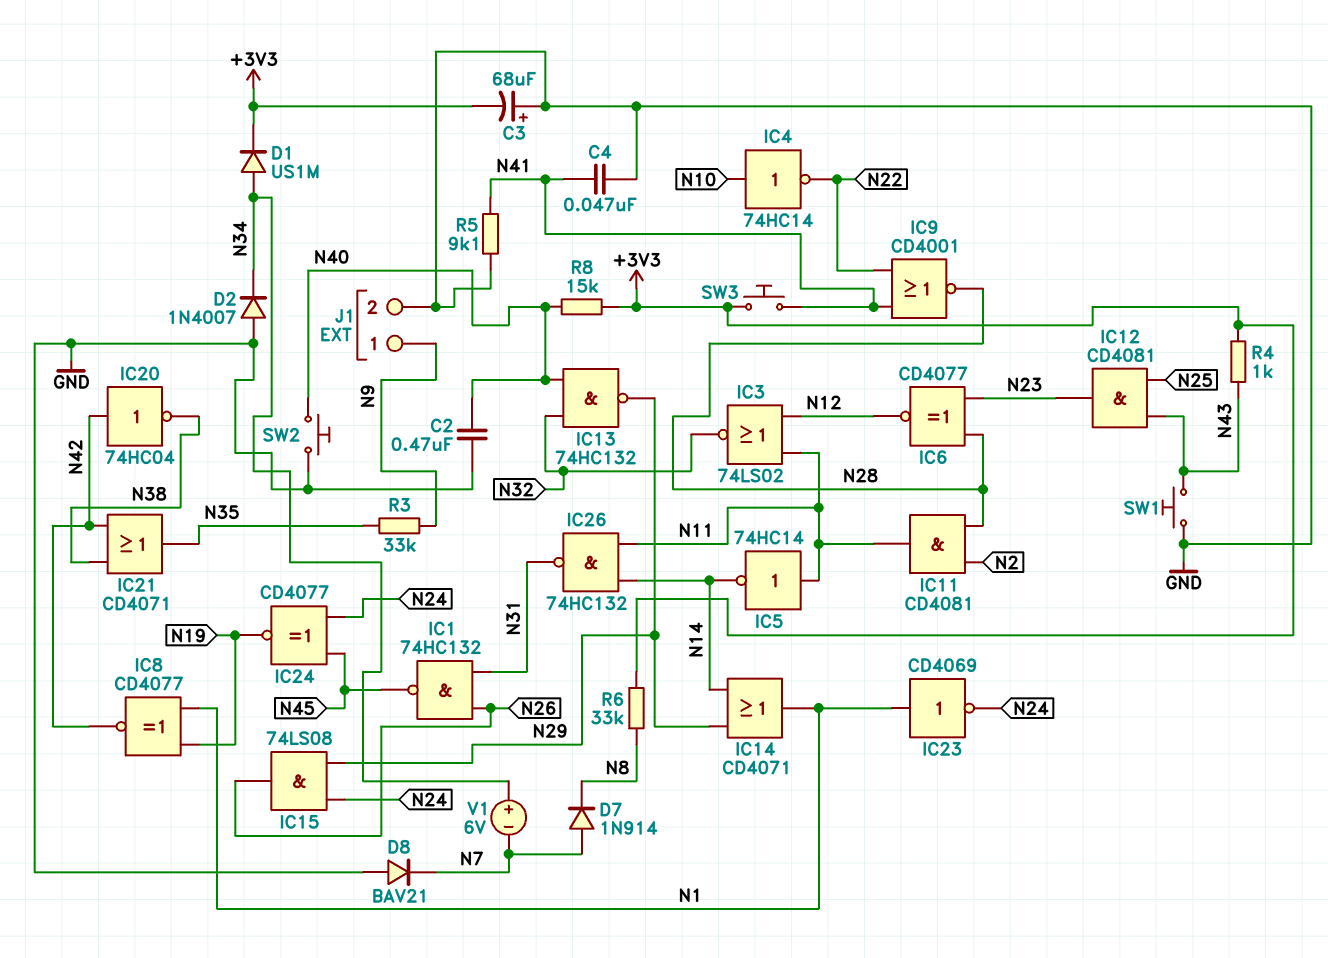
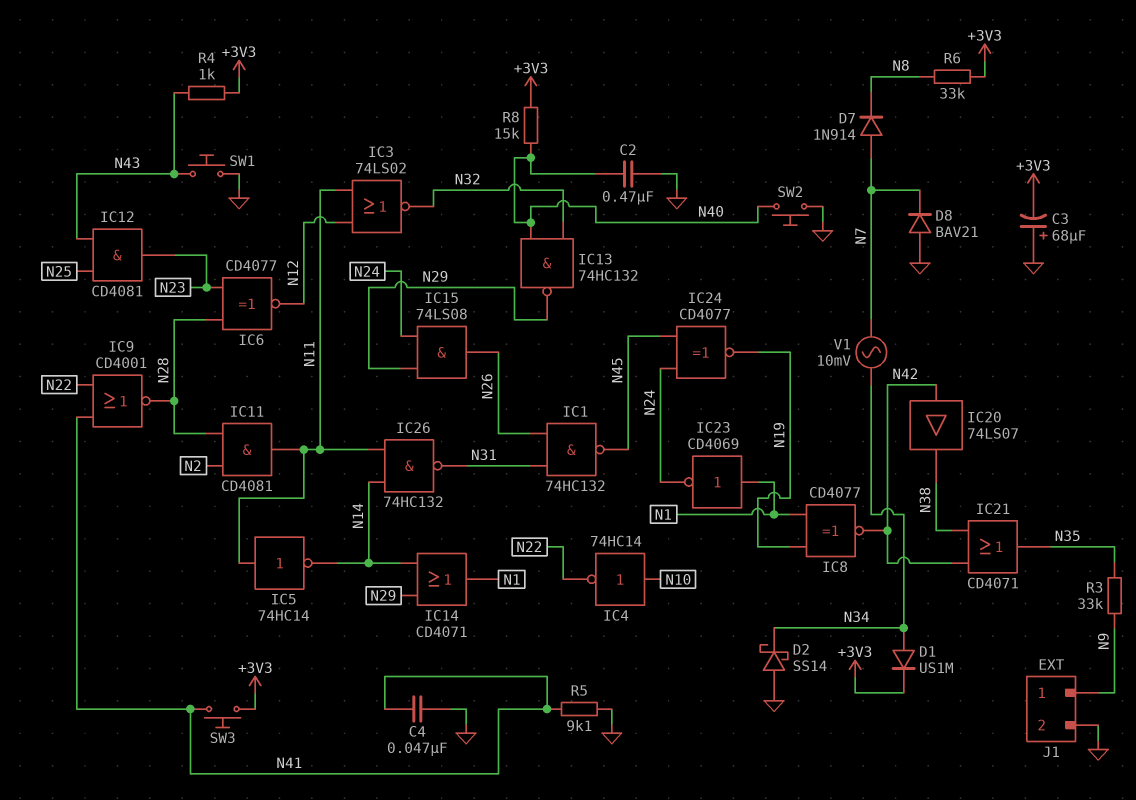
D2: diode 1N4007 (A GND, K N34) -> schottky SS14 (A GND, K N34)
IC20: NOT 74HC04 (in N42, out N38) -> buffer 74LS07 (in N42, out N38)
V1: 6V (plus N34, minus N7) -> AC 10mV (N7, N34)

